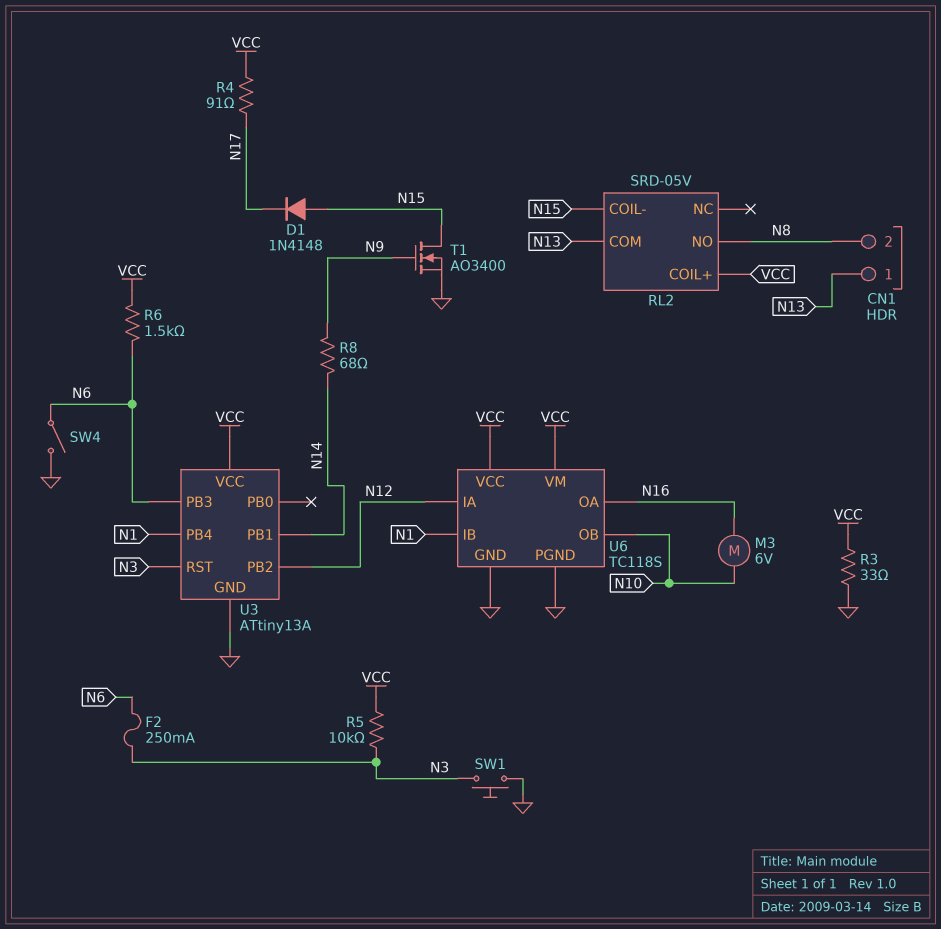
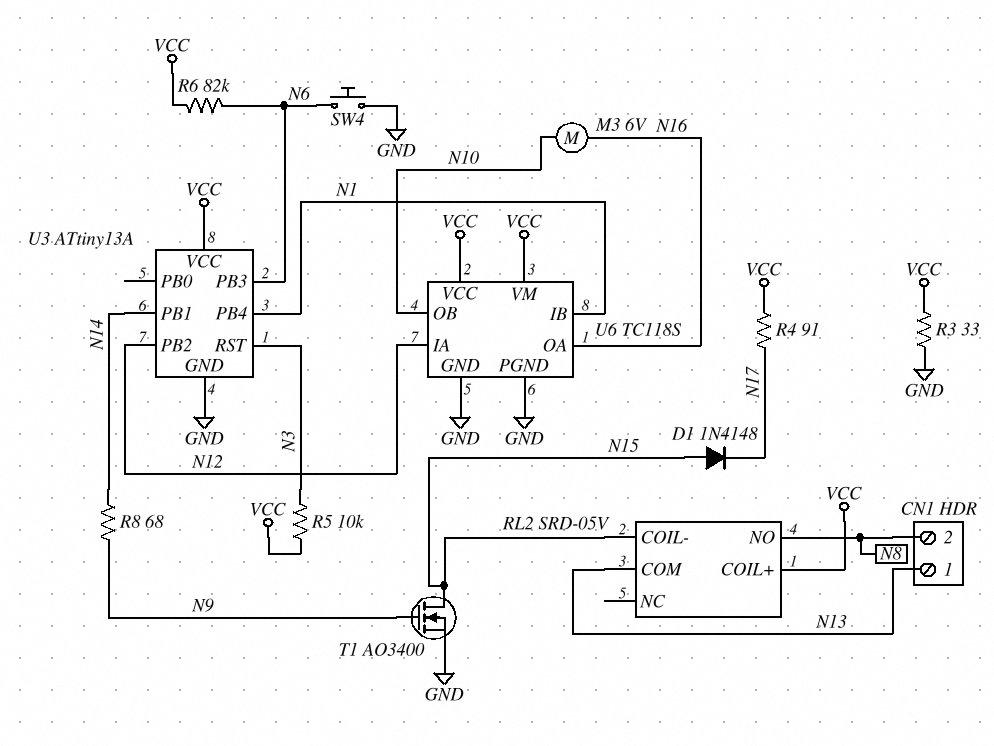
F2: 250mA (N3, N6) -> none
R6: 1.5k (N6, VCC) -> 82k (N6, VCC)
SW1: button (GND, N3) -> none
SW4: switch (GND, N6) -> button (GND, N6)

